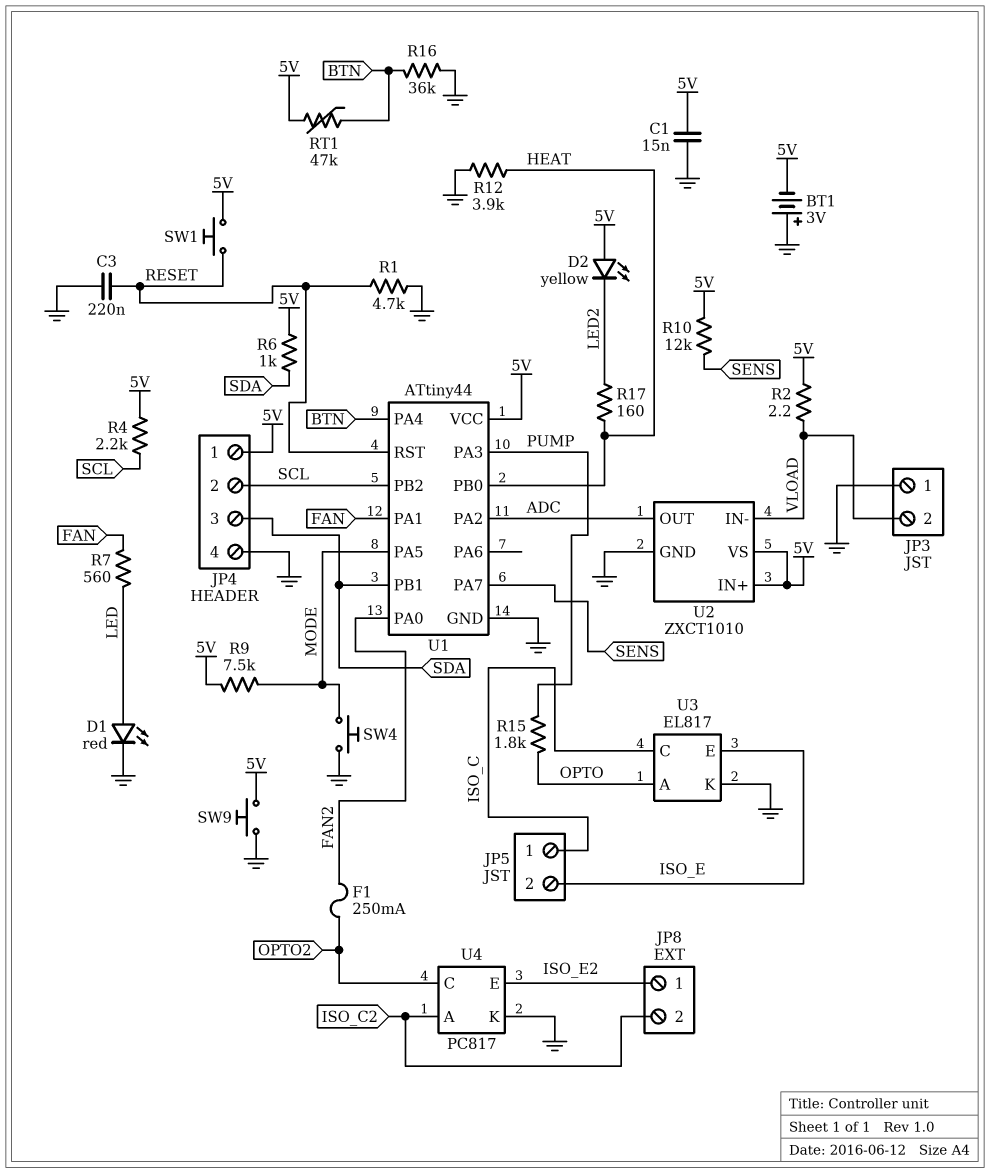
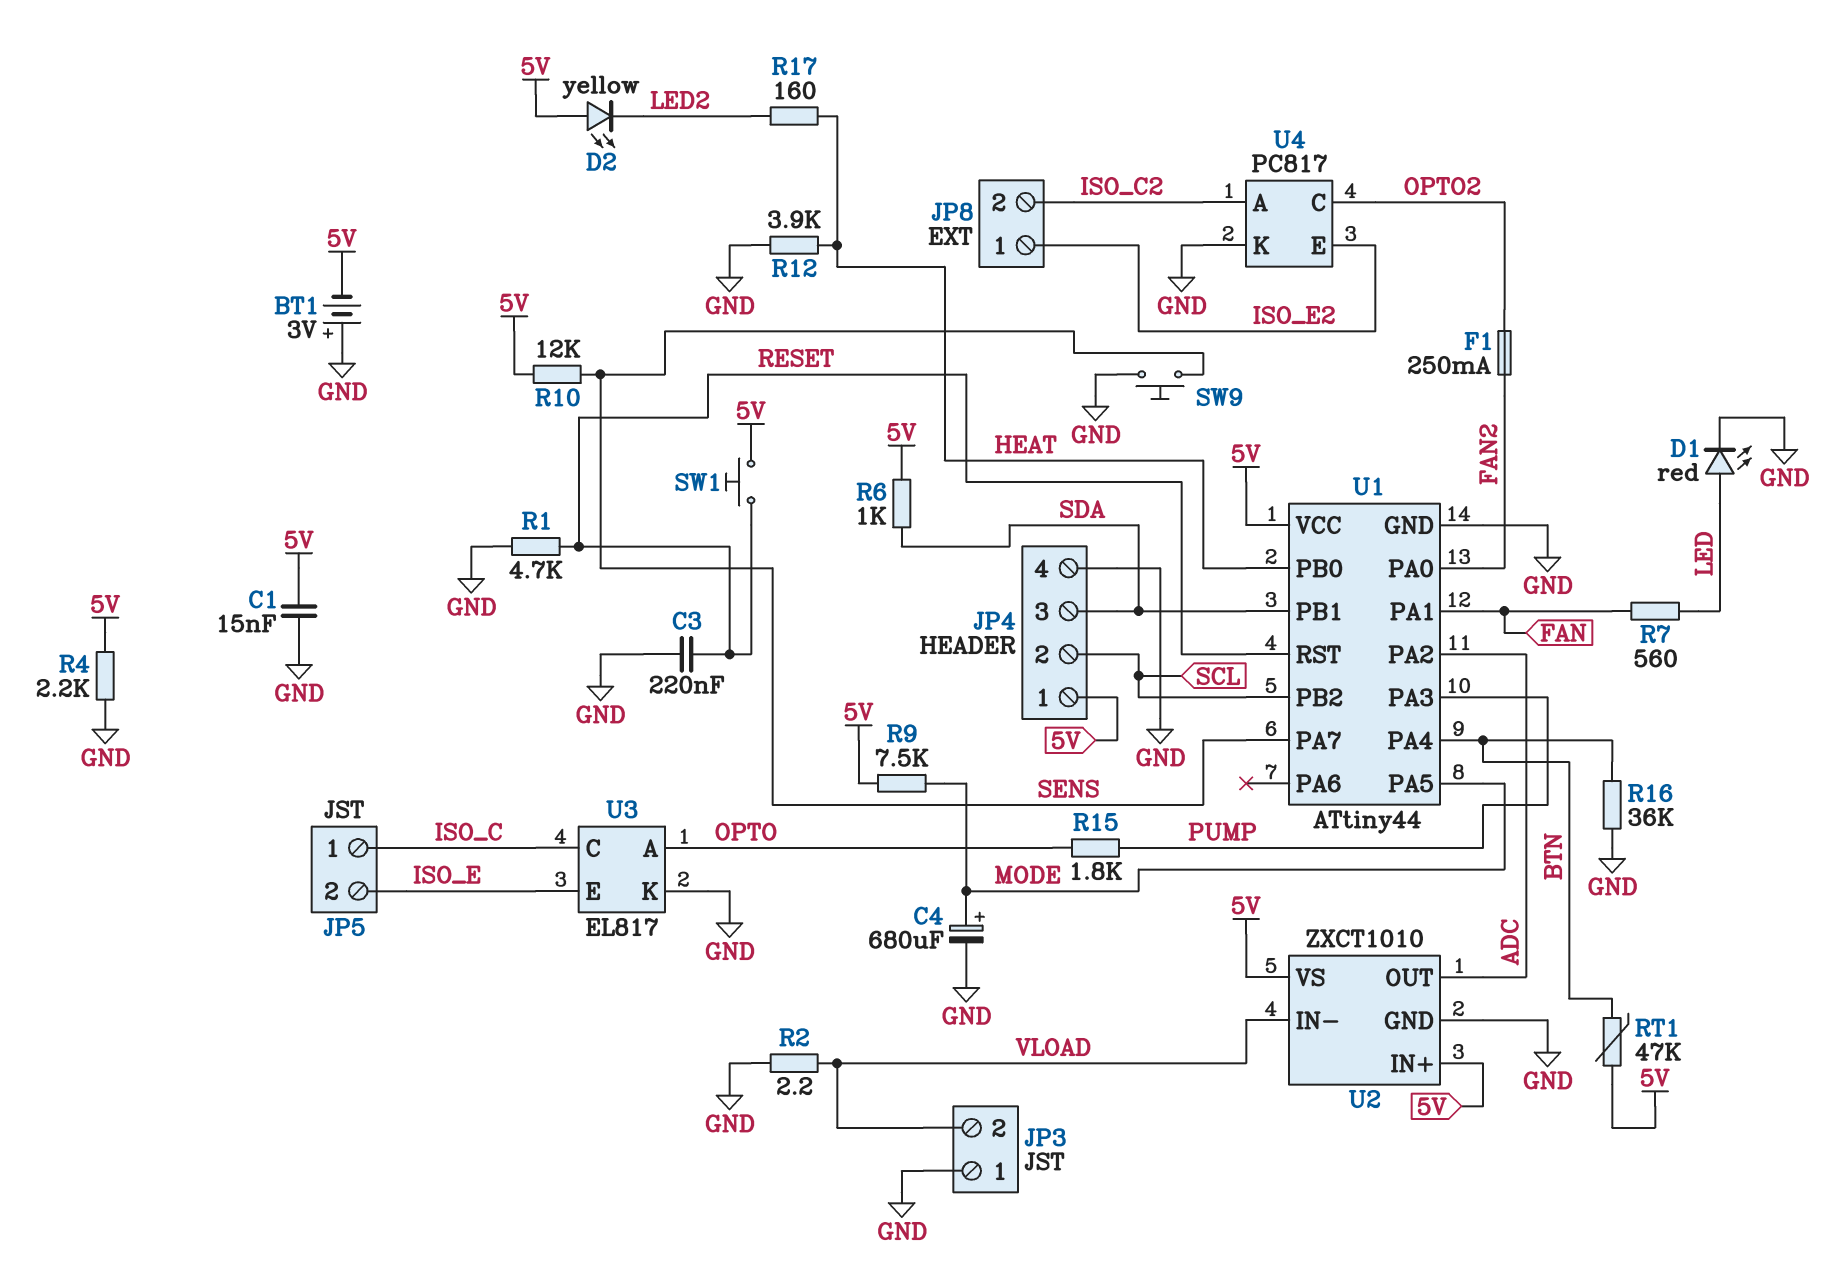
C4: none -> 680uF (plus MODE, minus GND)
R2: 2.2 (5V, VLOAD) -> 2.2 (GND, VLOAD)
R4: 2.2k (5V, SCL) -> 2.2k (5V, GND)
SW4: button (GND, MODE) -> none
SW9: button (5V, GND) -> button (GND, SENS)

